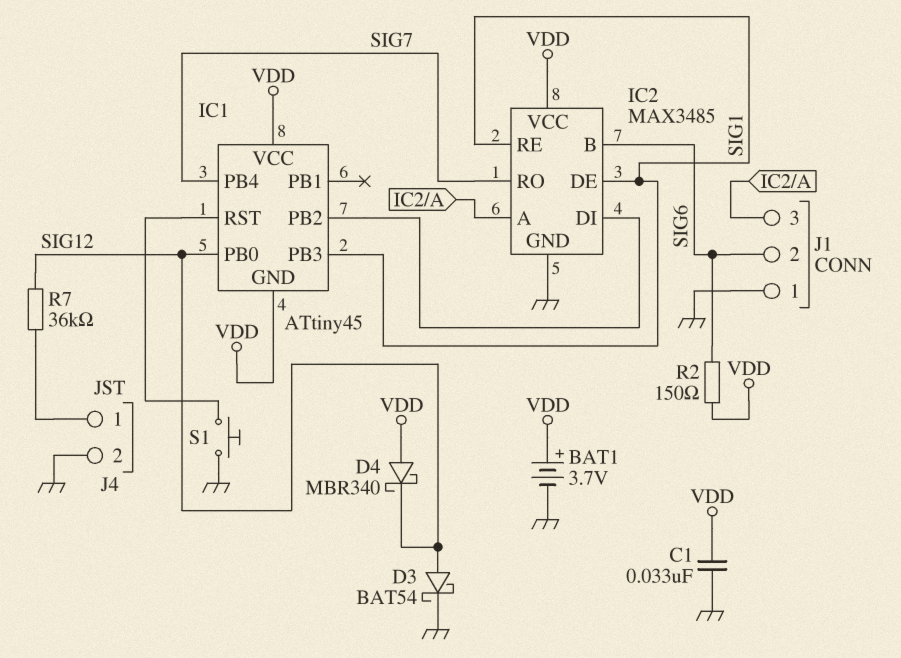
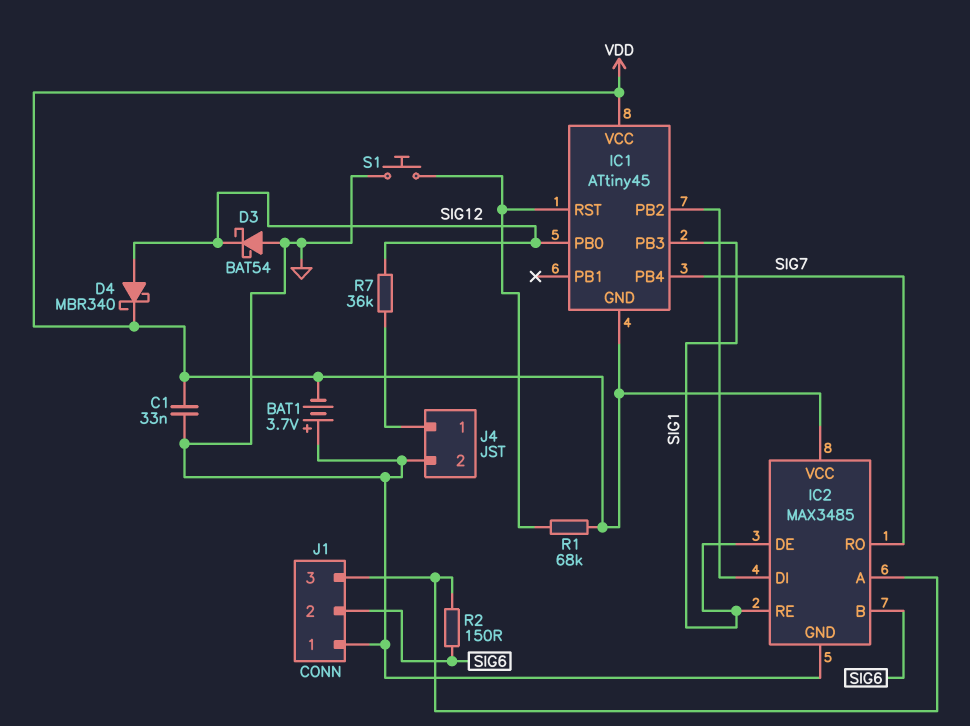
BAT1: 3.7V (plus VDD, minus GND) -> 3.7V (plus GND, minus VDD)
D3: schottky BAT54 (A SIG12, K GND) -> schottky BAT54 (A GND, K SIG12)
D4: schottky MBR340 (A VDD, K SIG12) -> schottky MBR340 (A SIG12, K VDD)
R1: none -> 68k (IC1/RST, VDD)
R2: 150 (SIG6, VDD) -> 150 (IC2/A, SIG6)

